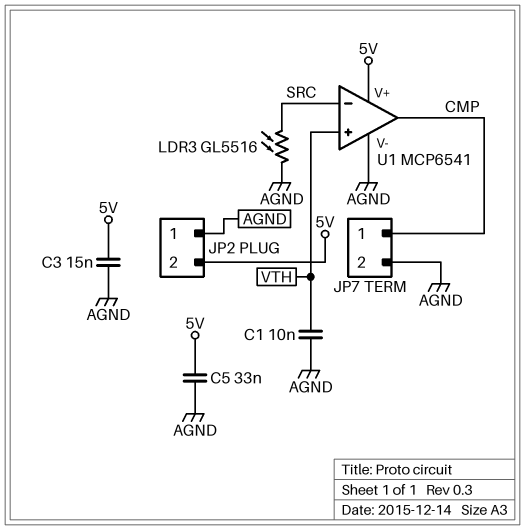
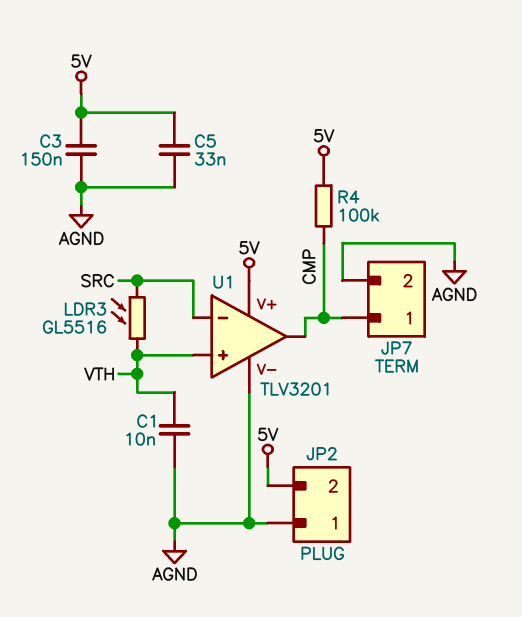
C3: 15nF (5V, AGND) -> 150nF (5V, AGND)
LDR3: GL5516 (AGND, SRC) -> GL5516 (SRC, VTH)
R4: none -> 100k (5V, CMP)
U1: MCP6541 -> TLV3201

